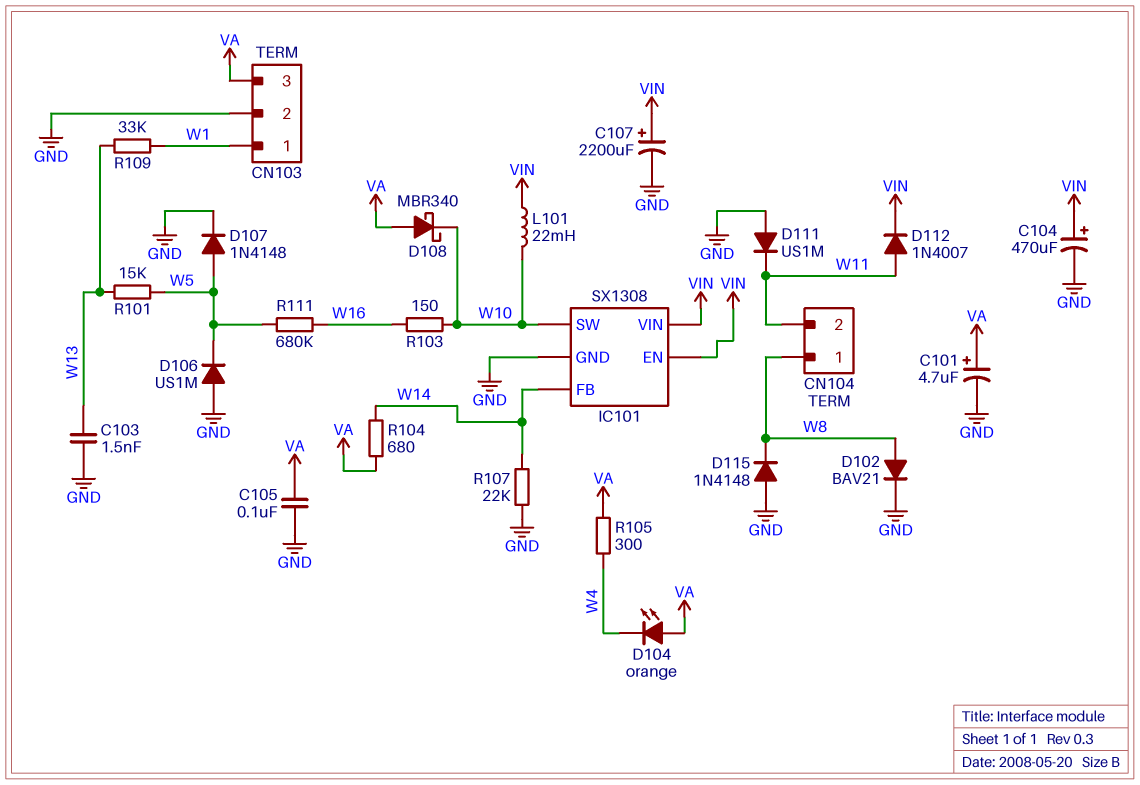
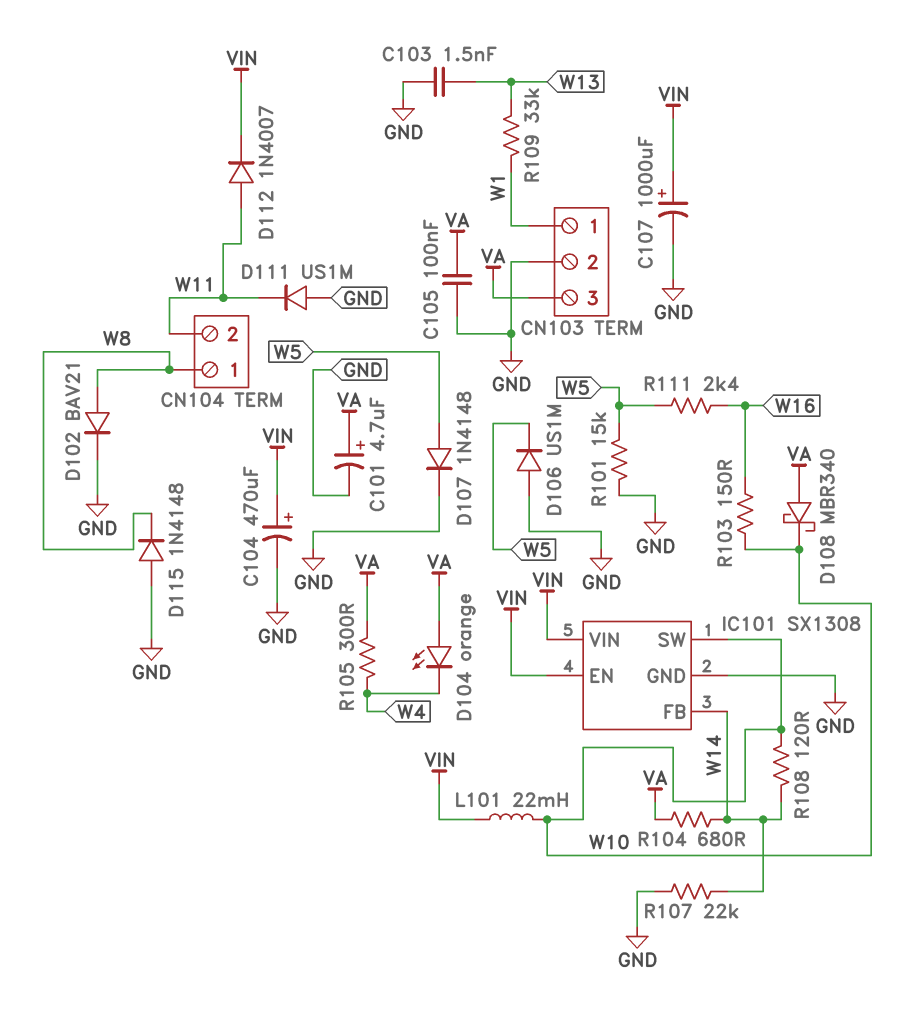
C107: 2200uF (plus VIN, minus GND) -> 1000uF (plus VIN, minus GND)
R101: 15k (W5, W13) -> 15k (GND, W5)
R108: none -> 120 (W10, W14)
R111: 680k (W5, W16) -> 2.4k (W5, W16)

